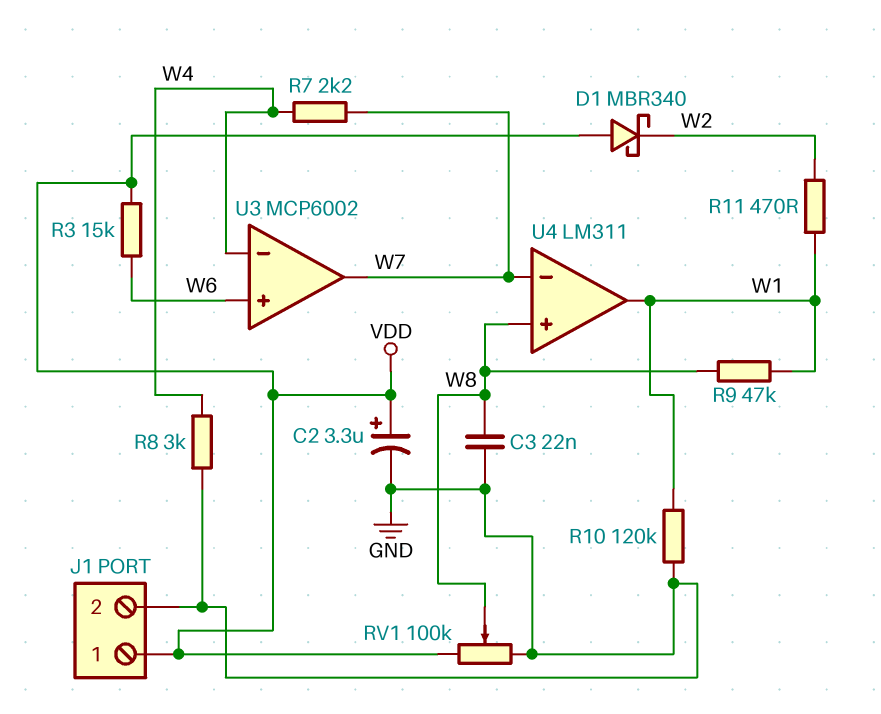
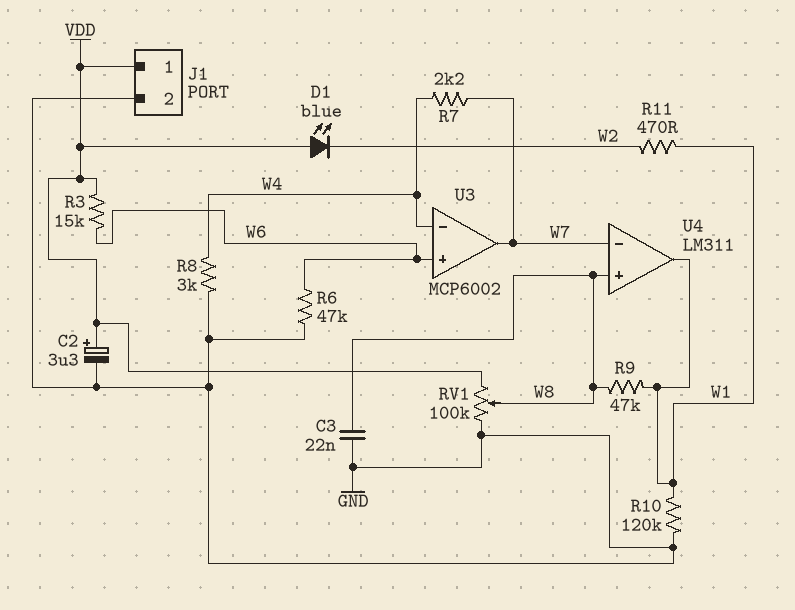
D1: schottky MBR340 (A VDD, K W2) -> LED blue (A VDD, K W2)
R6: none -> 47k (GND, W6)

